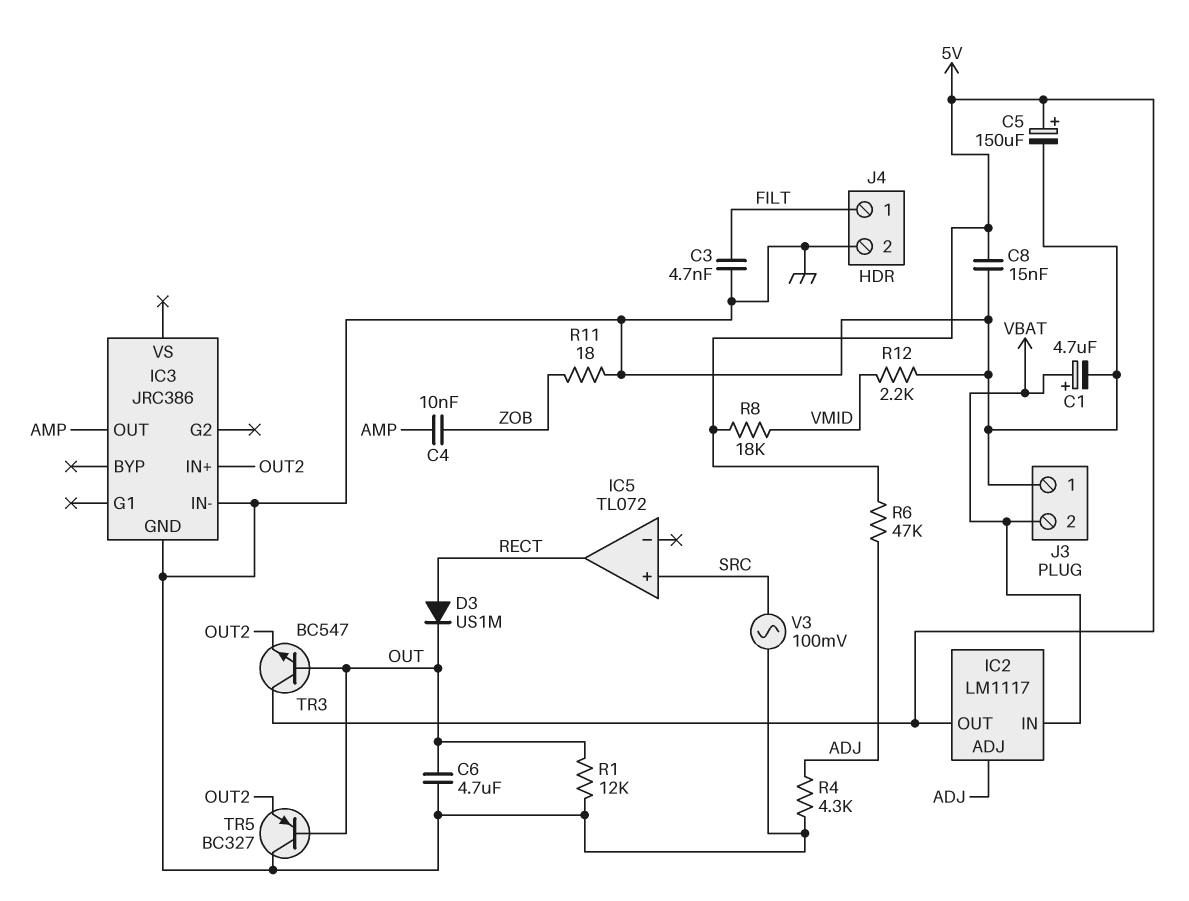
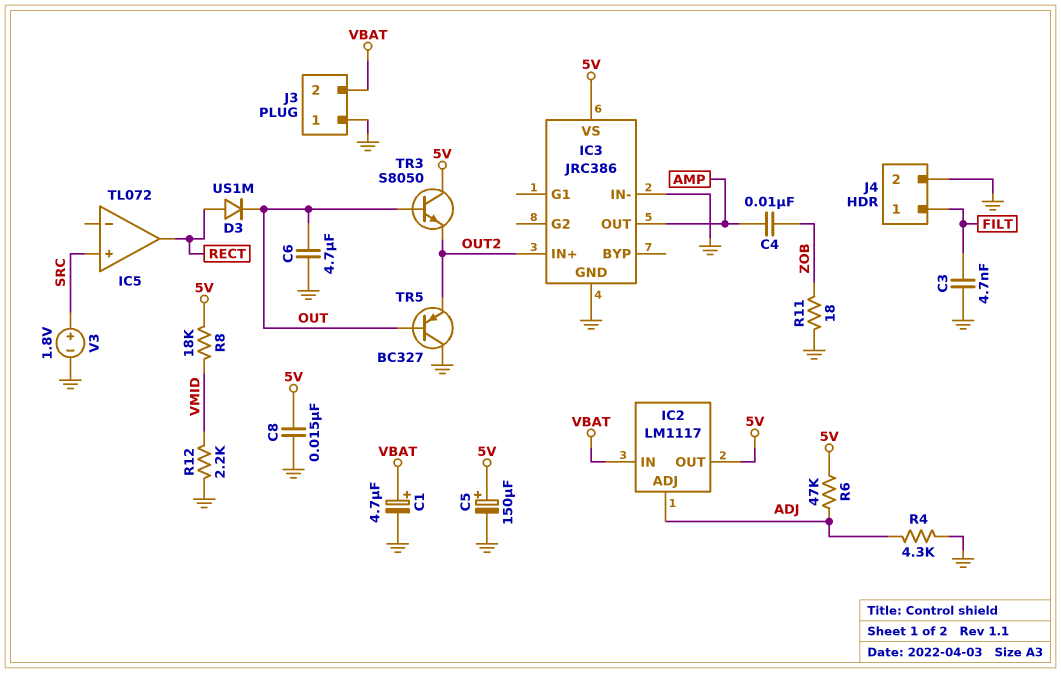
IC3 pin VS: none -> 5V
R1: 12k (GND, OUT) -> none
TR3: NPN BC547 (B OUT, C 5V, E OUT2) -> NPN S8050 (B OUT, C 5V, E OUT2)
V3: AC 100mV (GND, SRC) -> 1.8V (plus SRC, minus GND)

